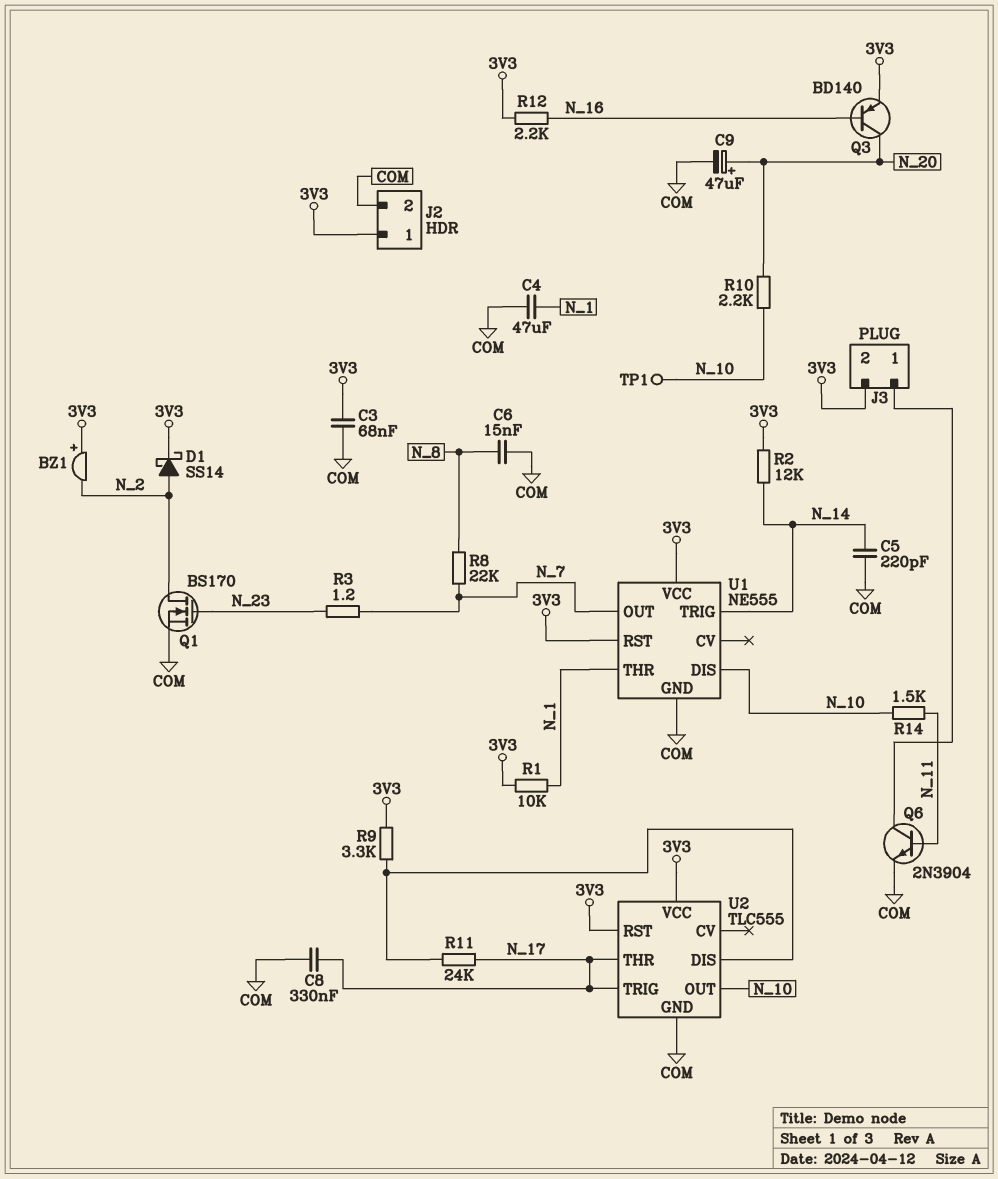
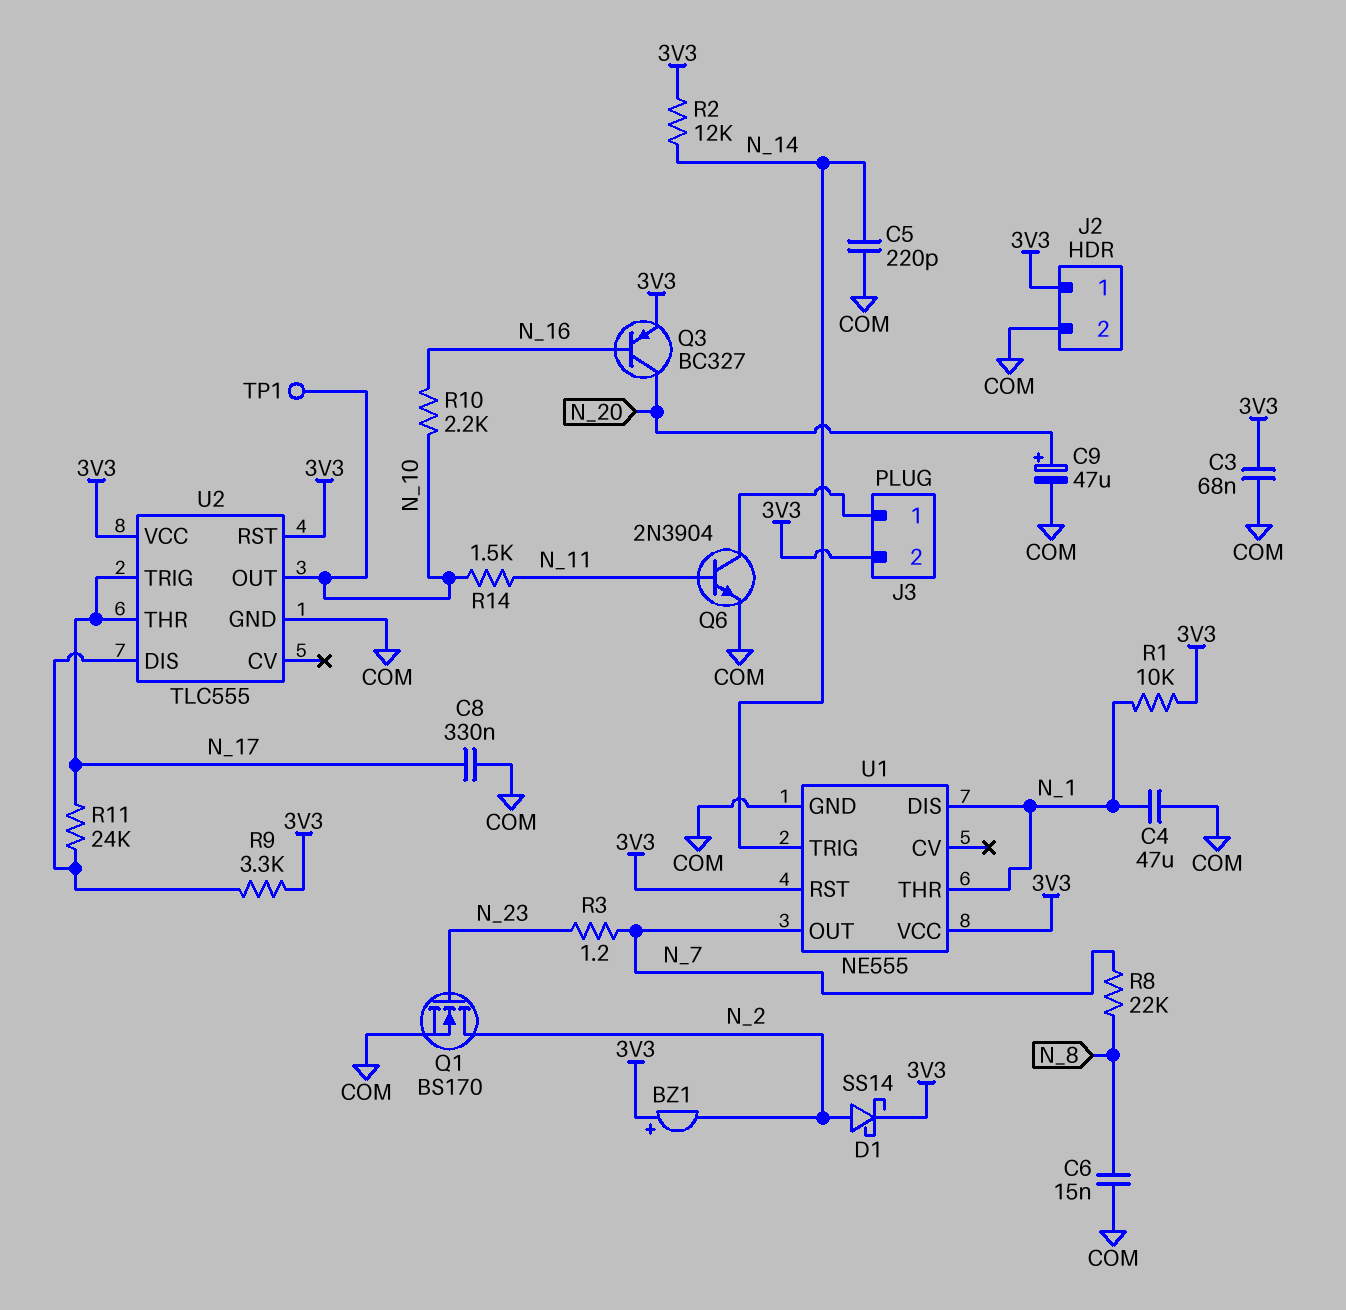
Q3: PNP BD140 (B N_16, C N_20, E 3V3) -> PNP BC327 (B N_16, C N_20, E 3V3)
R10: 2.2k (N_10, N_20) -> 2.2k (N_10, N_16)
R12: 2.2k (3V3, N_16) -> none
U1 pin DIS: N_10 -> N_1

